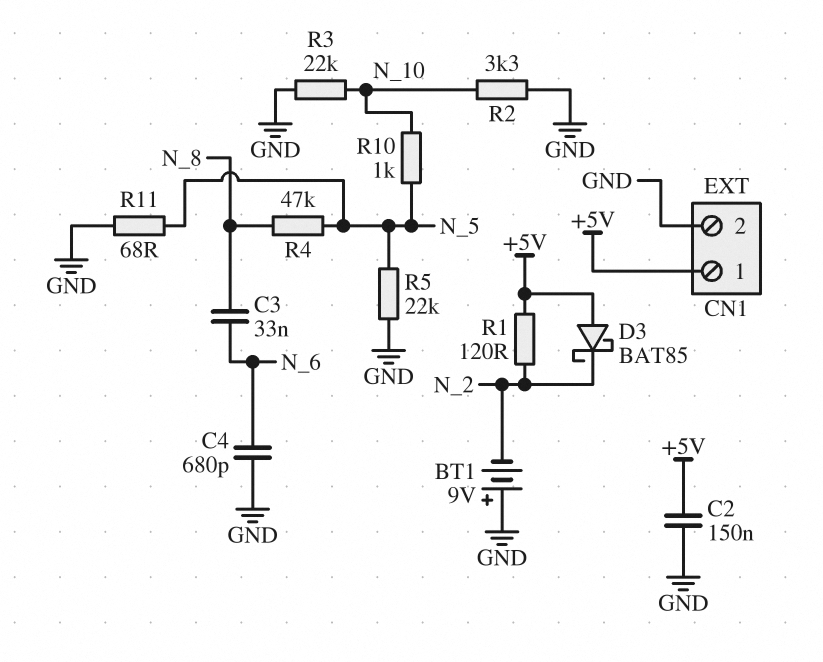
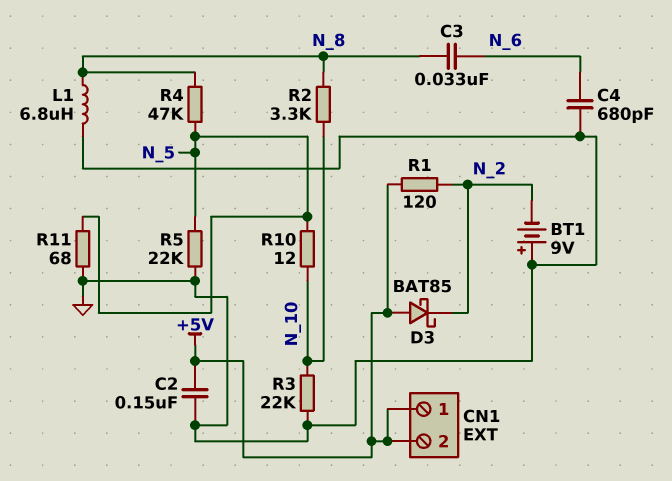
CN1 pin 2: GND -> +5V
L1: none -> 6.8uH (GND, N_8)
R2: 3.3k (GND, N_10) -> 3.3k (N_8, N_10)
R10: 1k (N_5, N_10) -> 12 (N_5, N_10)

